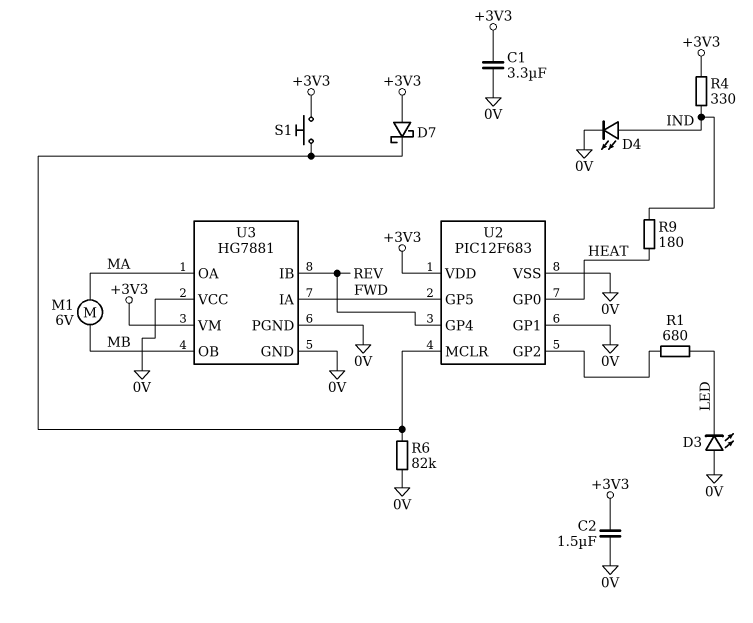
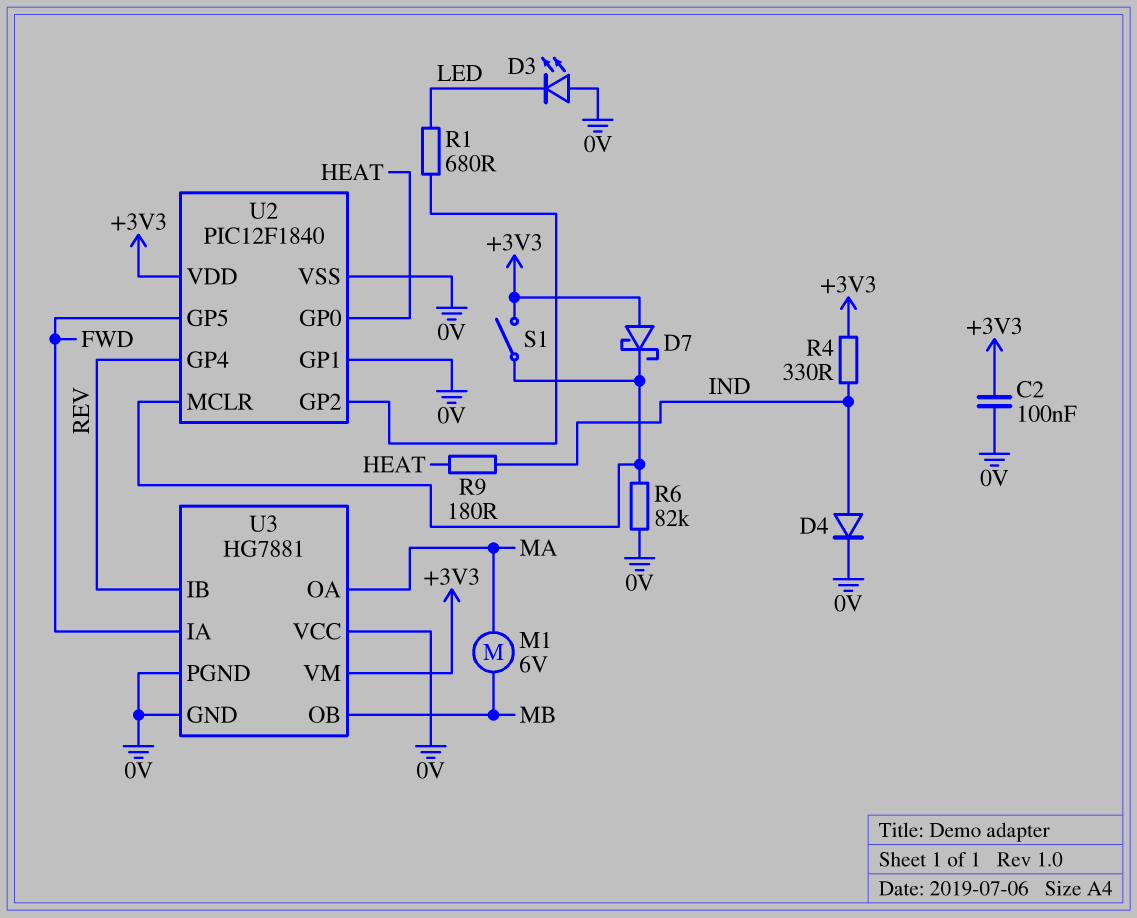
C1: 3.3uF (+3V3, 0V) -> none
C2: 1.5uF (+3V3, 0V) -> 100nF (+3V3, 0V)
D4: LED (A IND, K 0V) -> diode (A IND, K 0V)
S1: button (+3V3, U2/MCLR) -> switch (+3V3, U2/MCLR)
U2: PIC12F683 -> PIC12F1840

